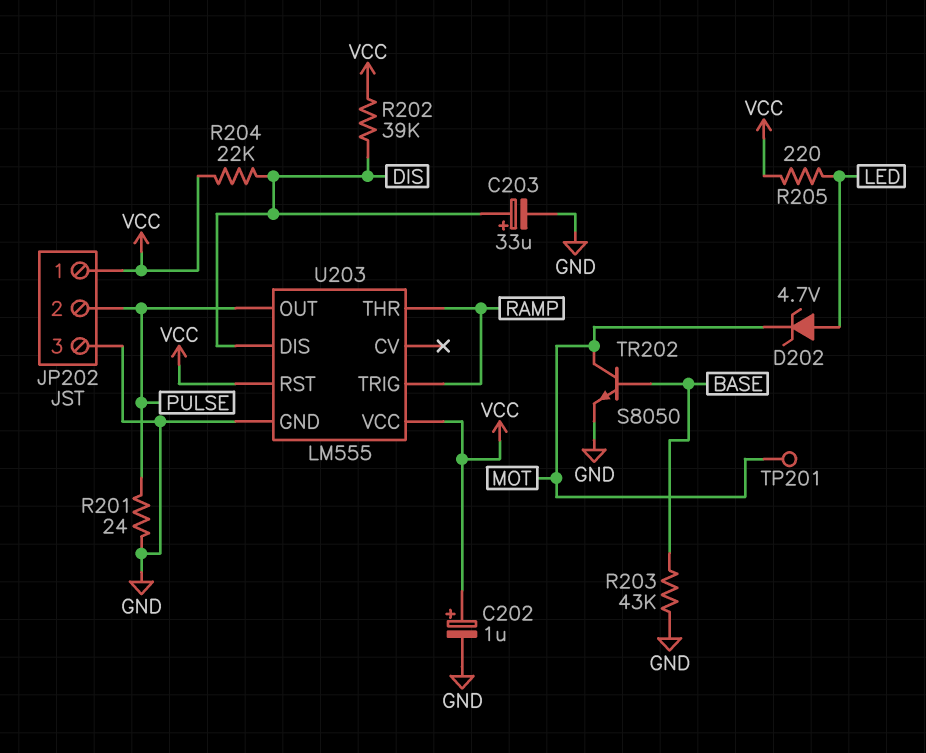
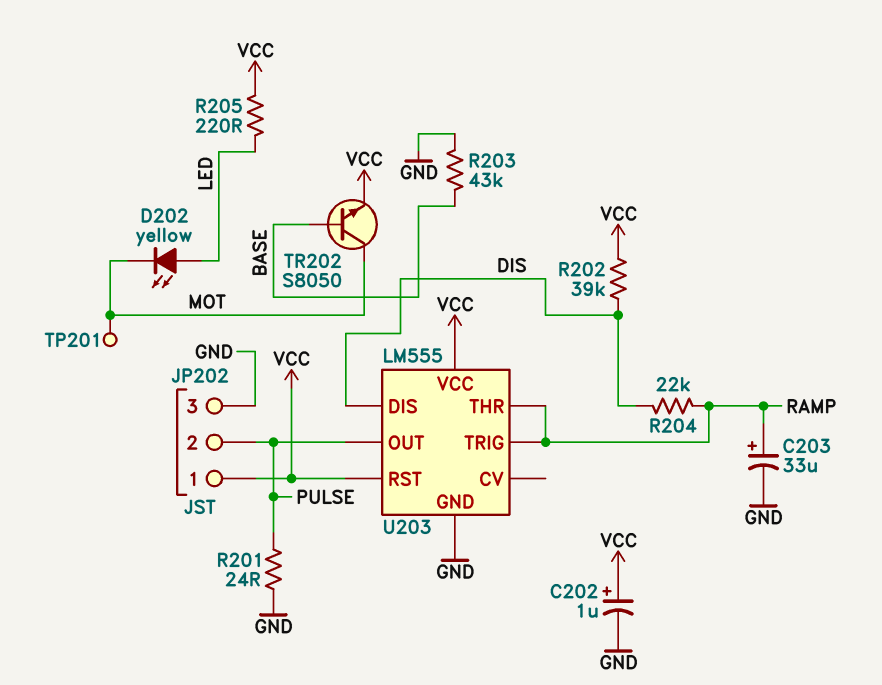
C203: 33uF (plus DIS, minus GND) -> 33uF (plus RAMP, minus GND)
D202: zener 4.7V (A LED, K MOT) -> LED yellow (A LED, K MOT)
R204: 22k (DIS, VCC) -> 22k (DIS, RAMP)
TR202: NPN S8050 (B BASE, C MOT, E GND) -> NPN S8050 (B BASE, C MOT, E VCC)

